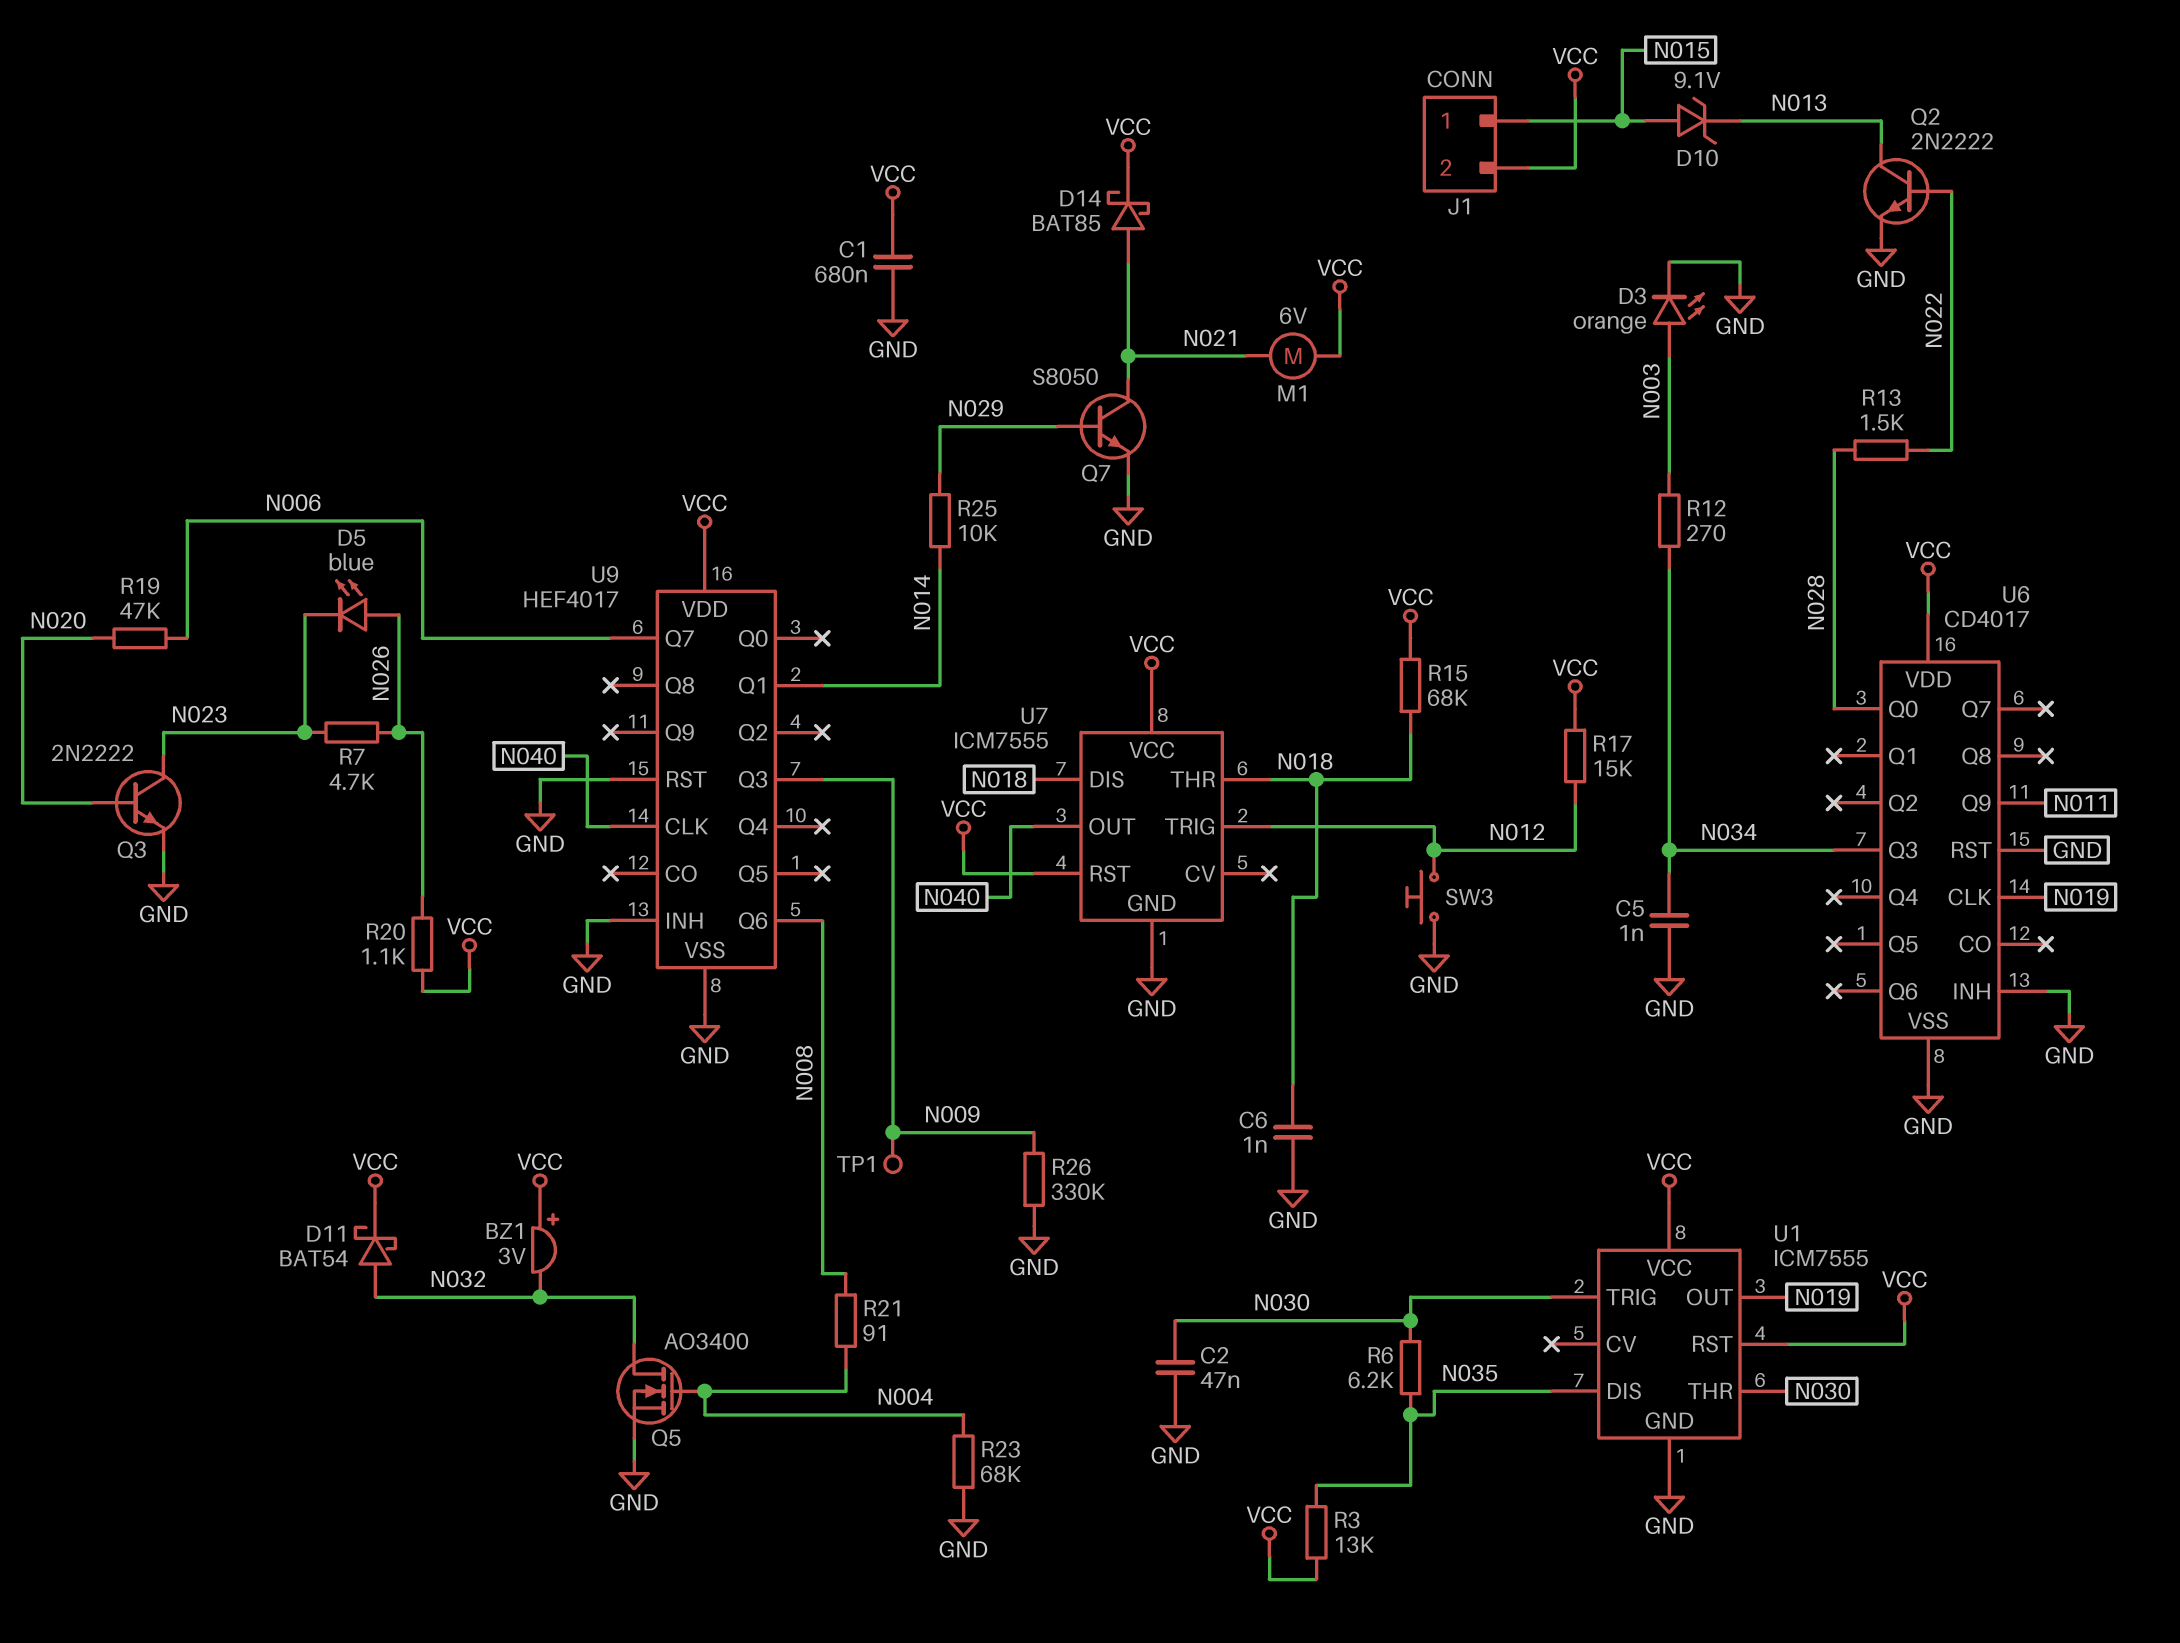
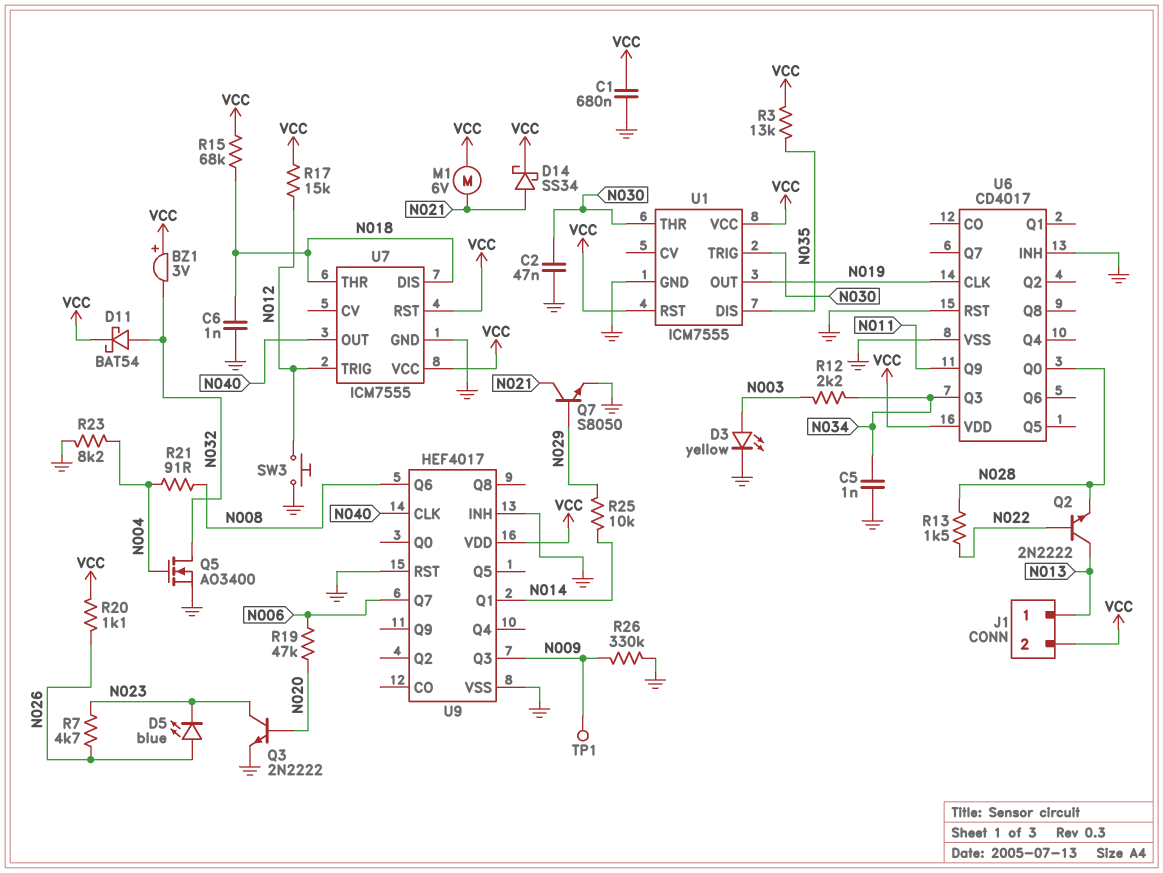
D3: LED orange (A N003, K GND) -> LED yellow (A N003, K GND)
D10: zener 9.1V (A N015, K N013) -> none
D14: schottky BAT85 (A N021, K VCC) -> schottky SS34 (A N021, K VCC)
J1 pin 1: N015 -> N013
Q2: NPN 2N2222 (B N022, C N013, E GND) -> NPN 2N2222 (B N022, C N013, E N028)
R6: 6.2k (N030, N035) -> none
R12: 270 (N003, N034) -> 2.2k (N003, N034)
R23: 68k (GND, N004) -> 8.2k (GND, N004)

